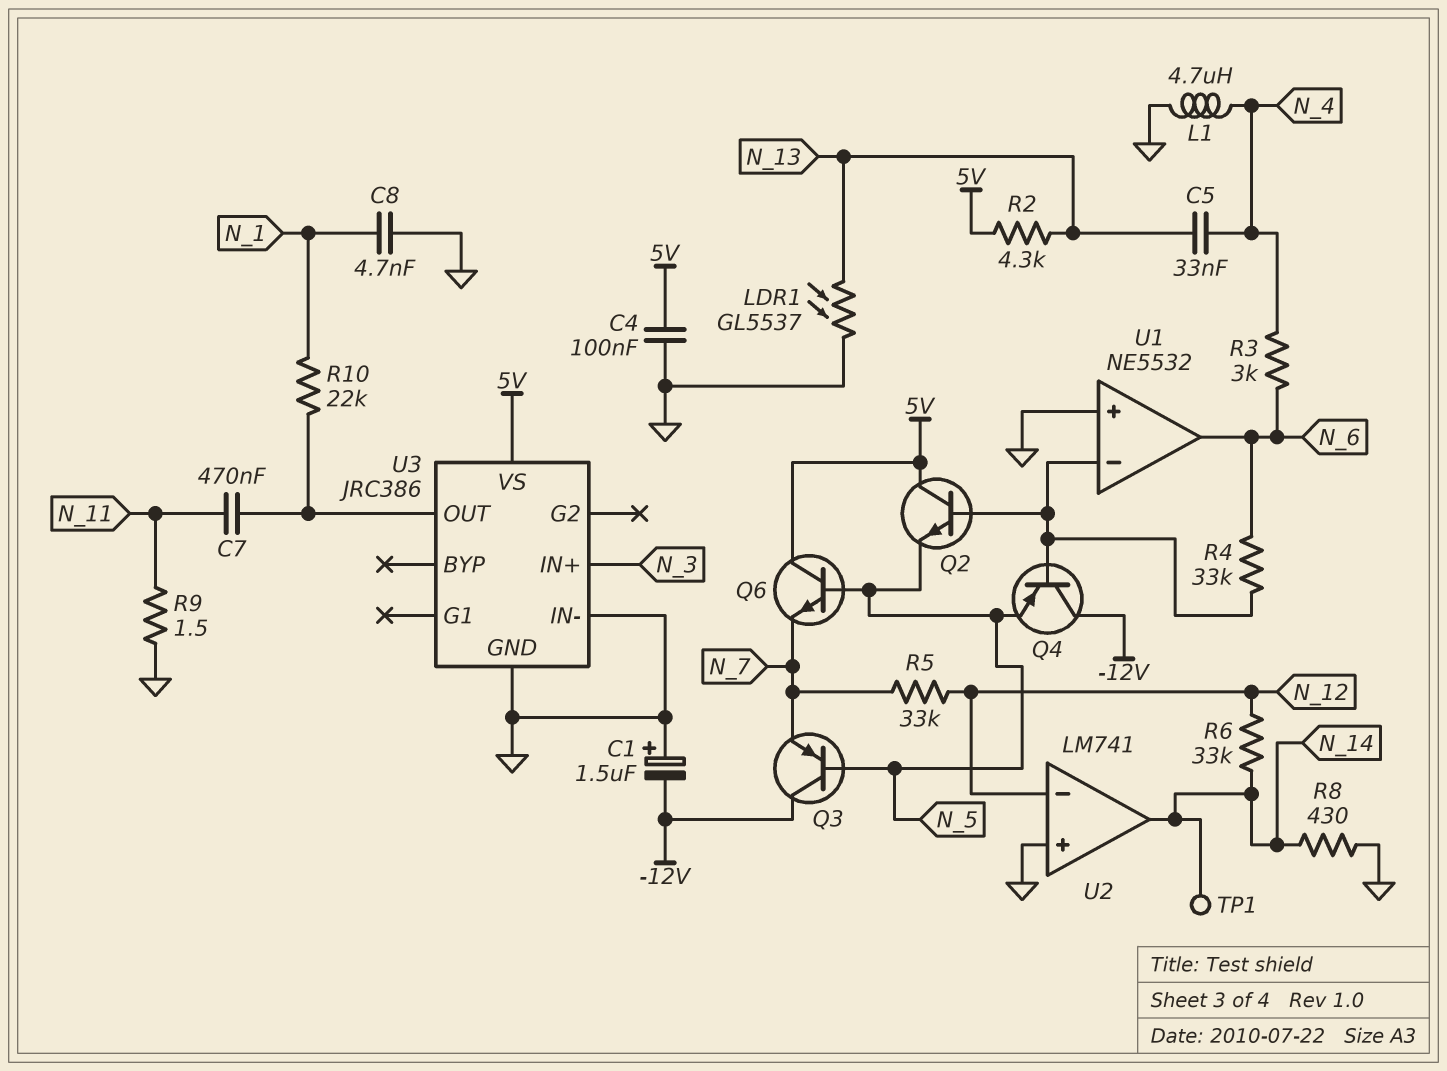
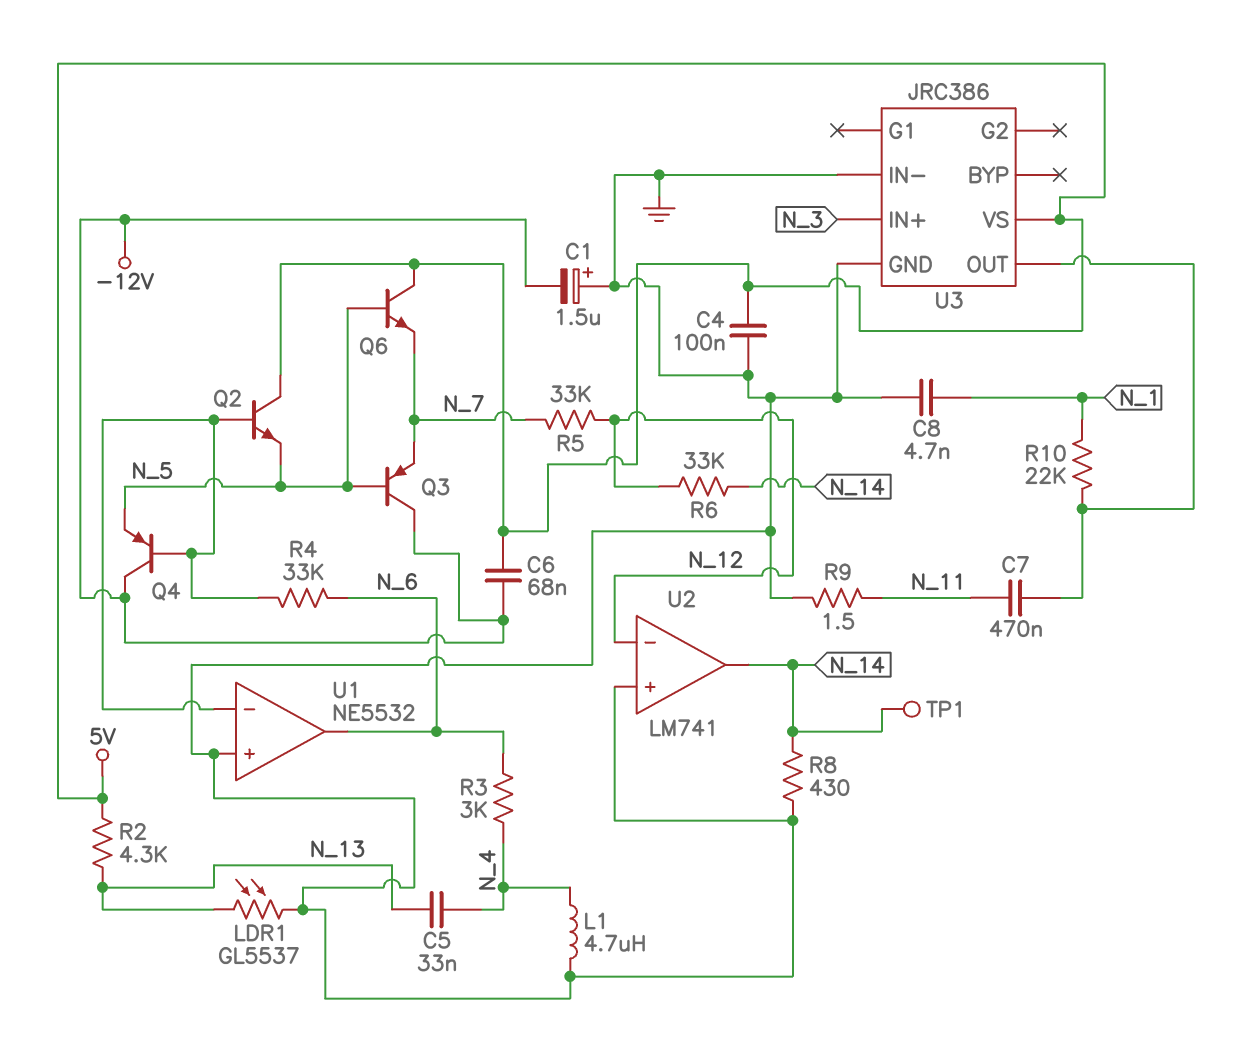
C6: none -> 68nF (-12V, 5V)

